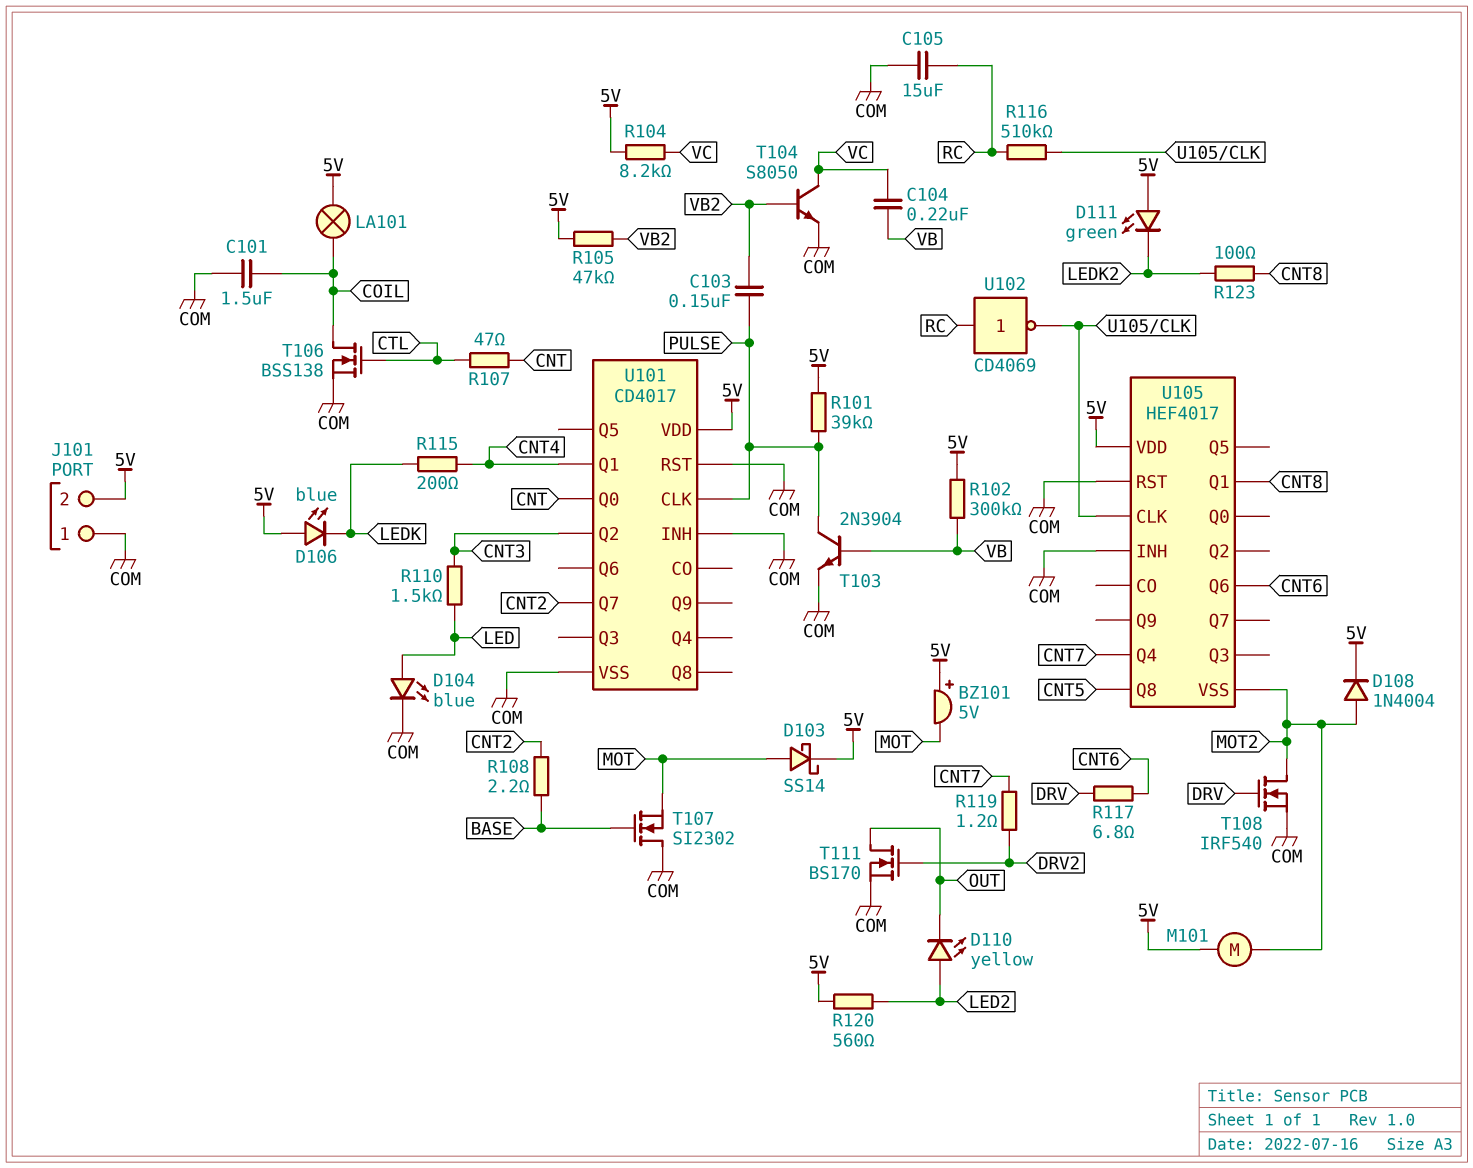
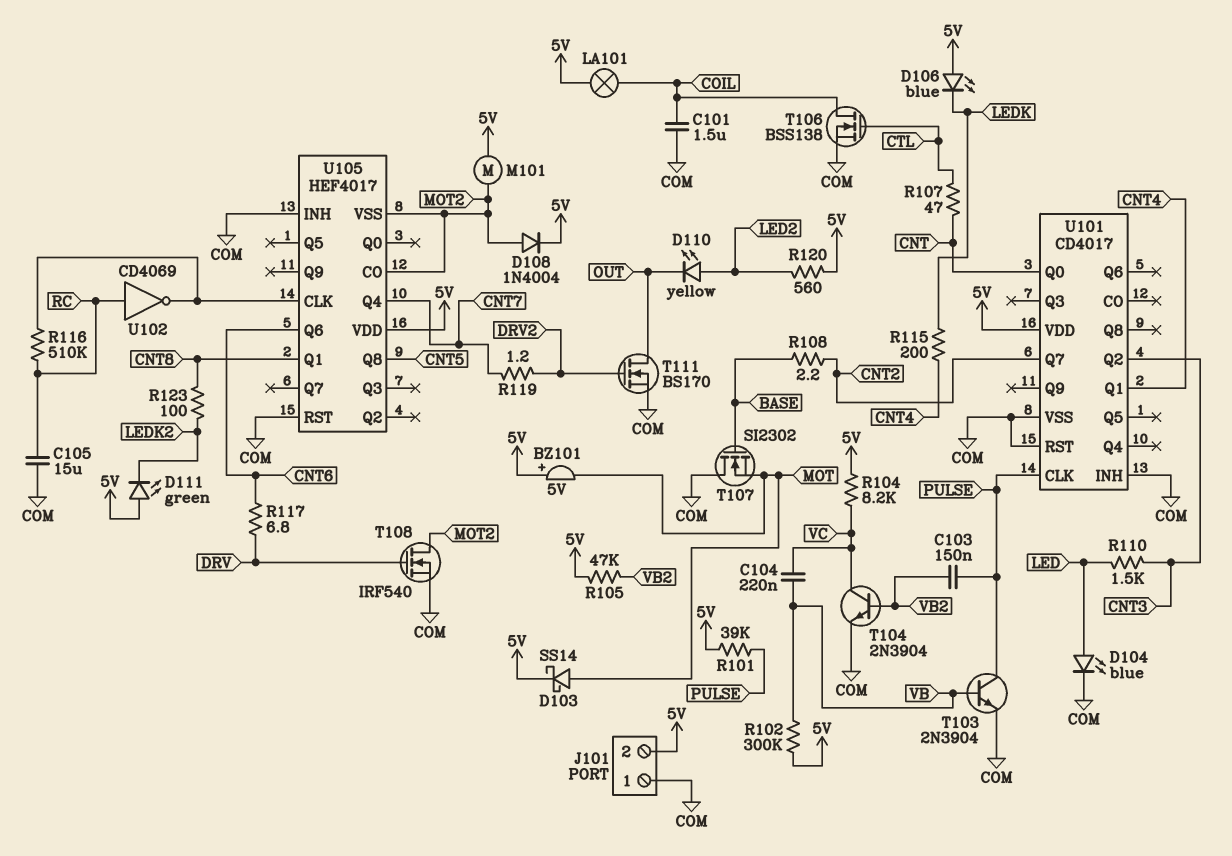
T104: NPN S8050 (B VB2, C VC, E COM) -> NPN 2N3904 (B VB2, C VC, E COM)
U105 pin CO: none -> MOT2

